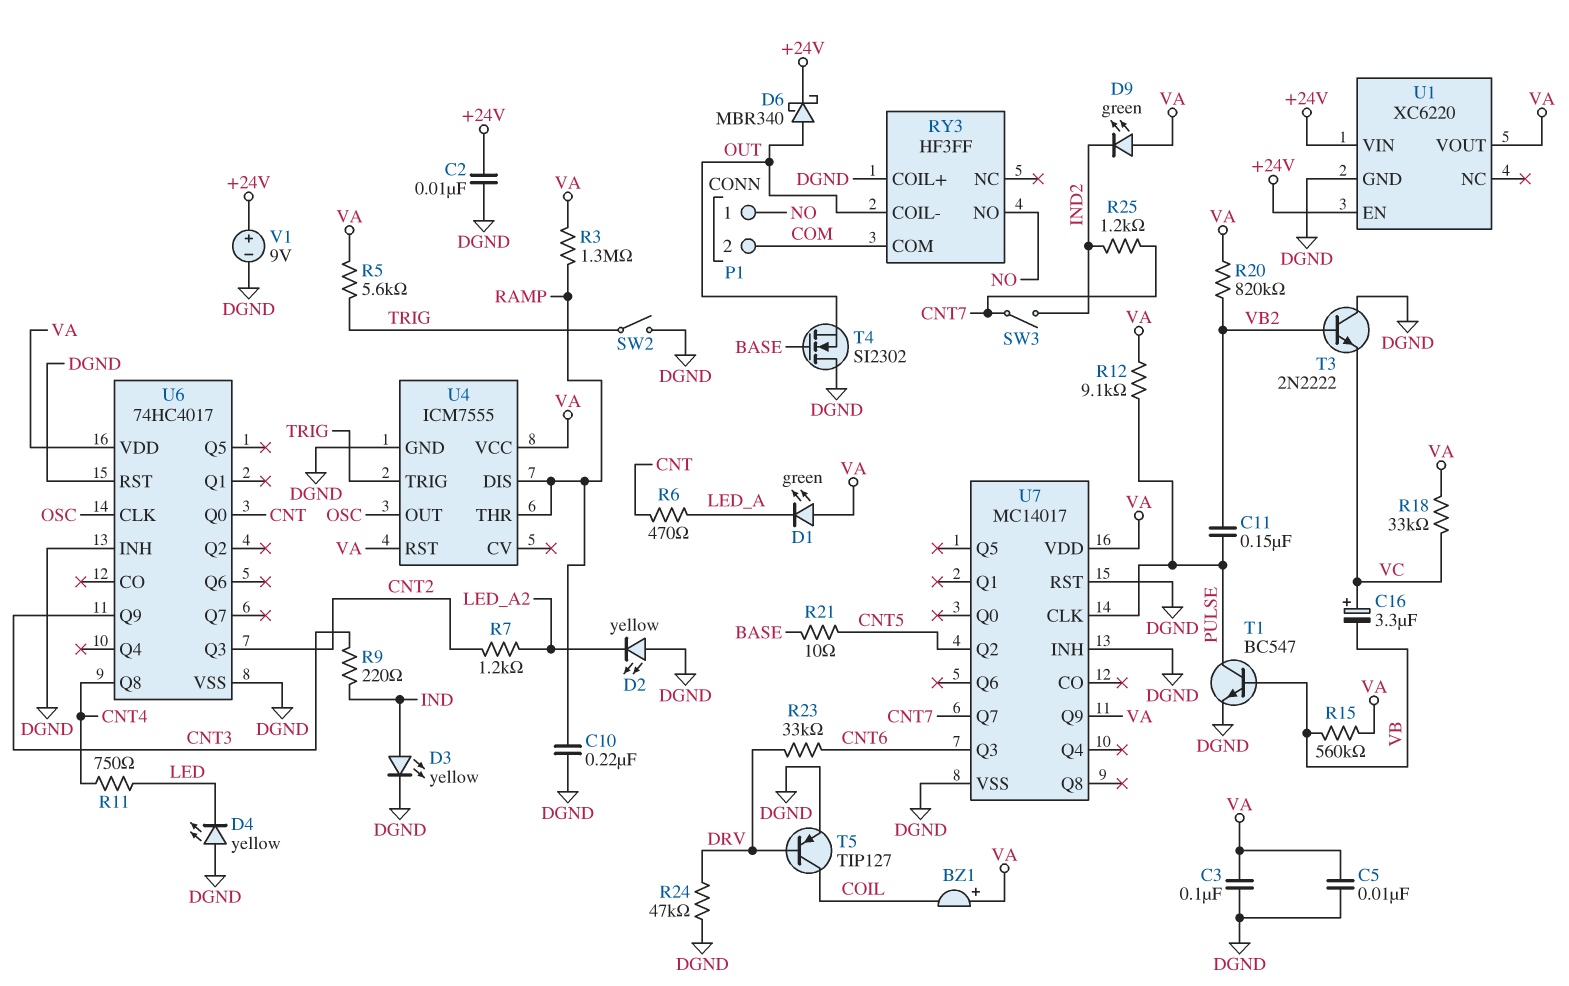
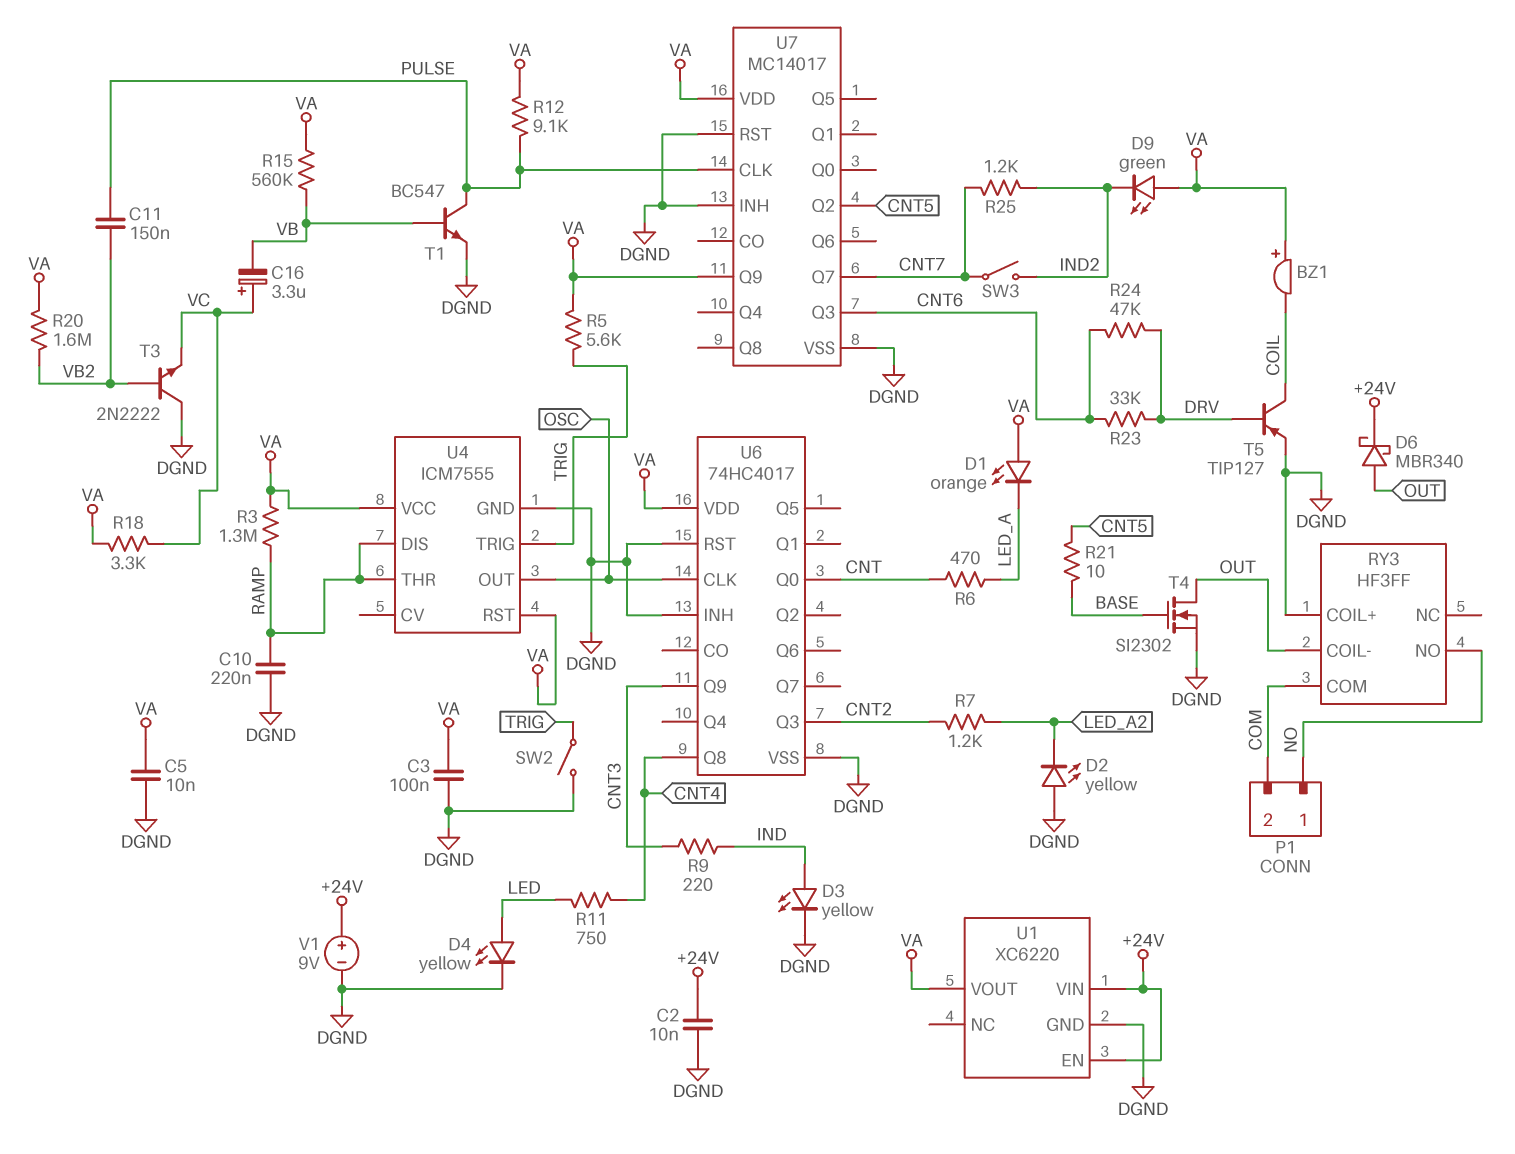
D1: LED green (A VA, K LED_A) -> LED orange (A VA, K LED_A)
D4: LED yellow (A DGND, K LED) -> LED yellow (A LED, K DGND)
R18: 33k (VA, VC) -> 3.3k (VA, VC)
R20: 820k (VA, VB2) -> 1.6M (VA, VB2)
R24: 47k (DGND, DRV) -> 47k (CNT6, DRV)
T4: NMOS SI2302 (G BASE, D DGND, S OUT) -> NMOS SI2302 (G BASE, D OUT, S DGND)

